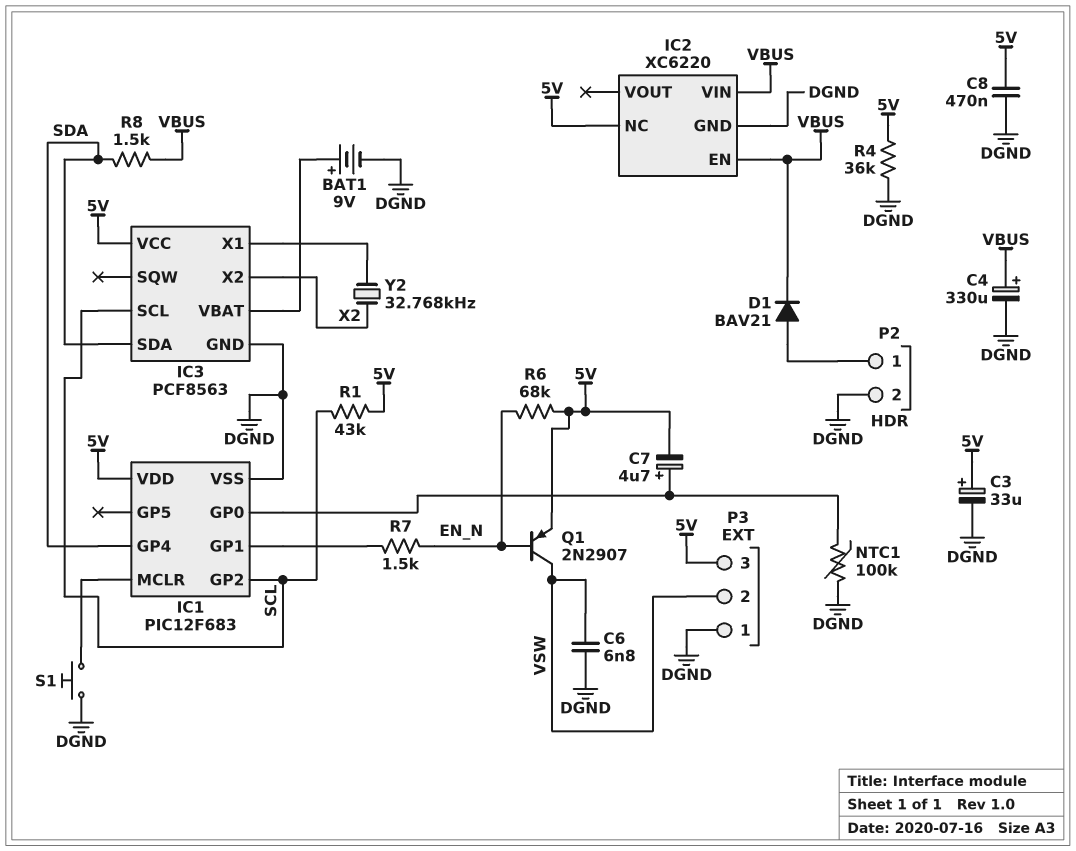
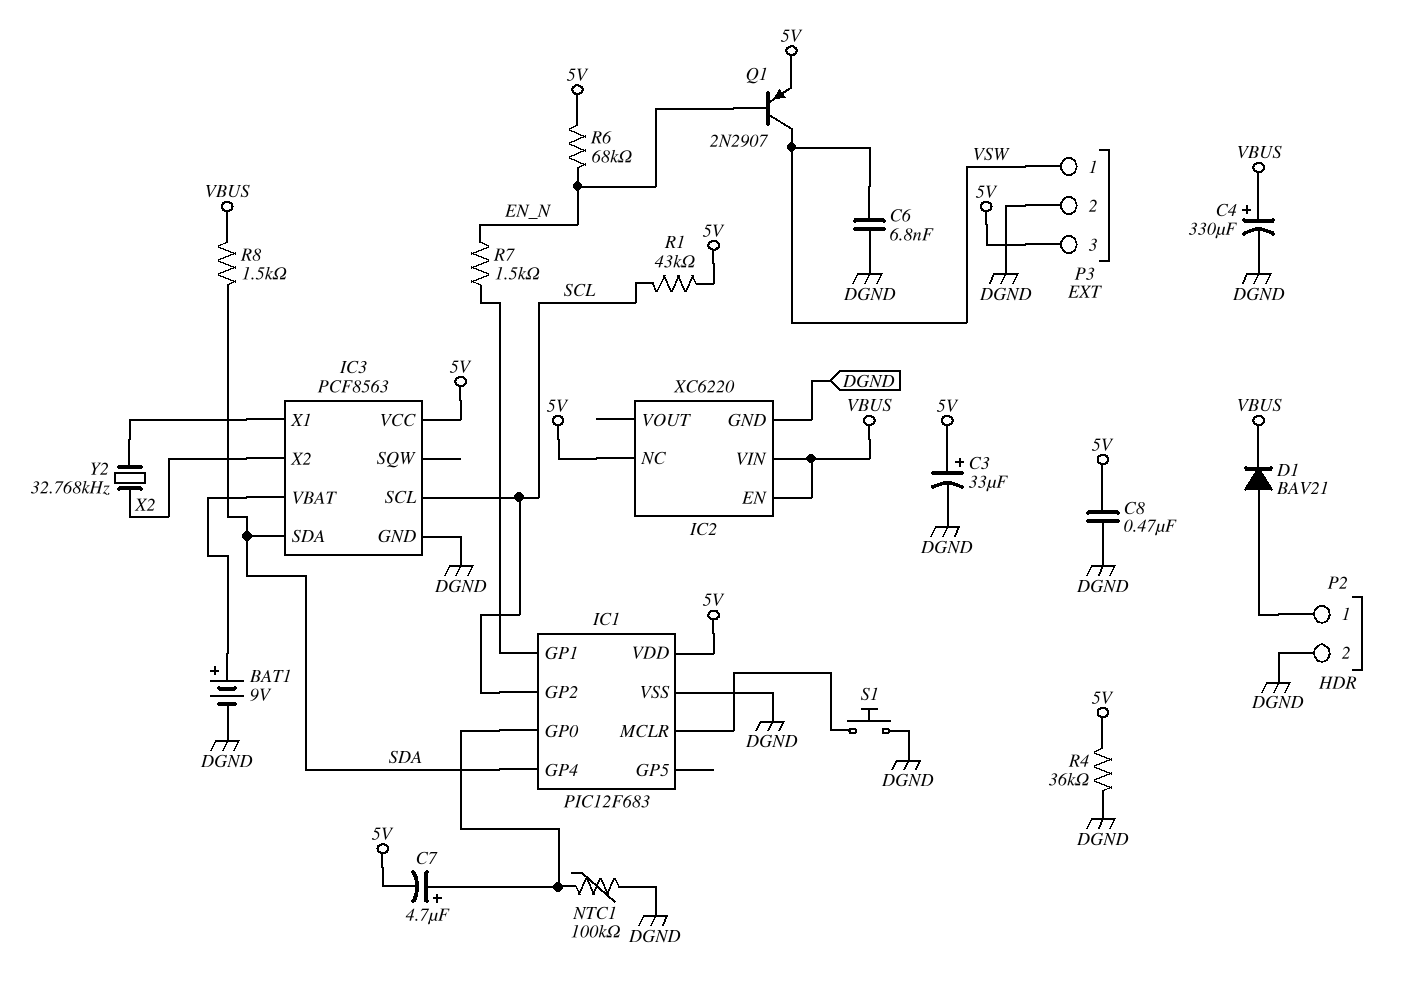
P3 pin 1: DGND -> VSW
P3 pin 2: VSW -> DGND

